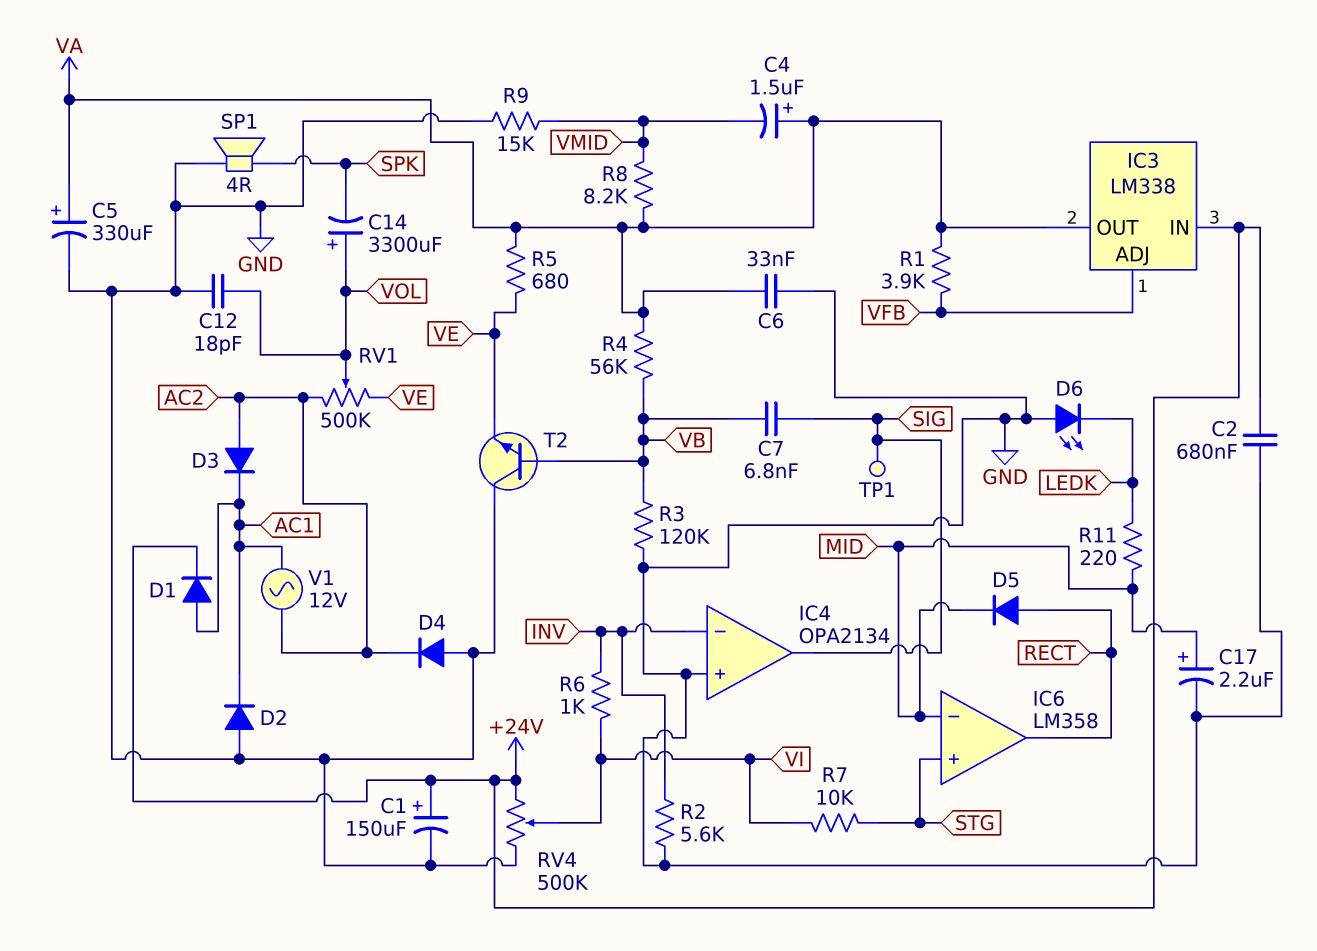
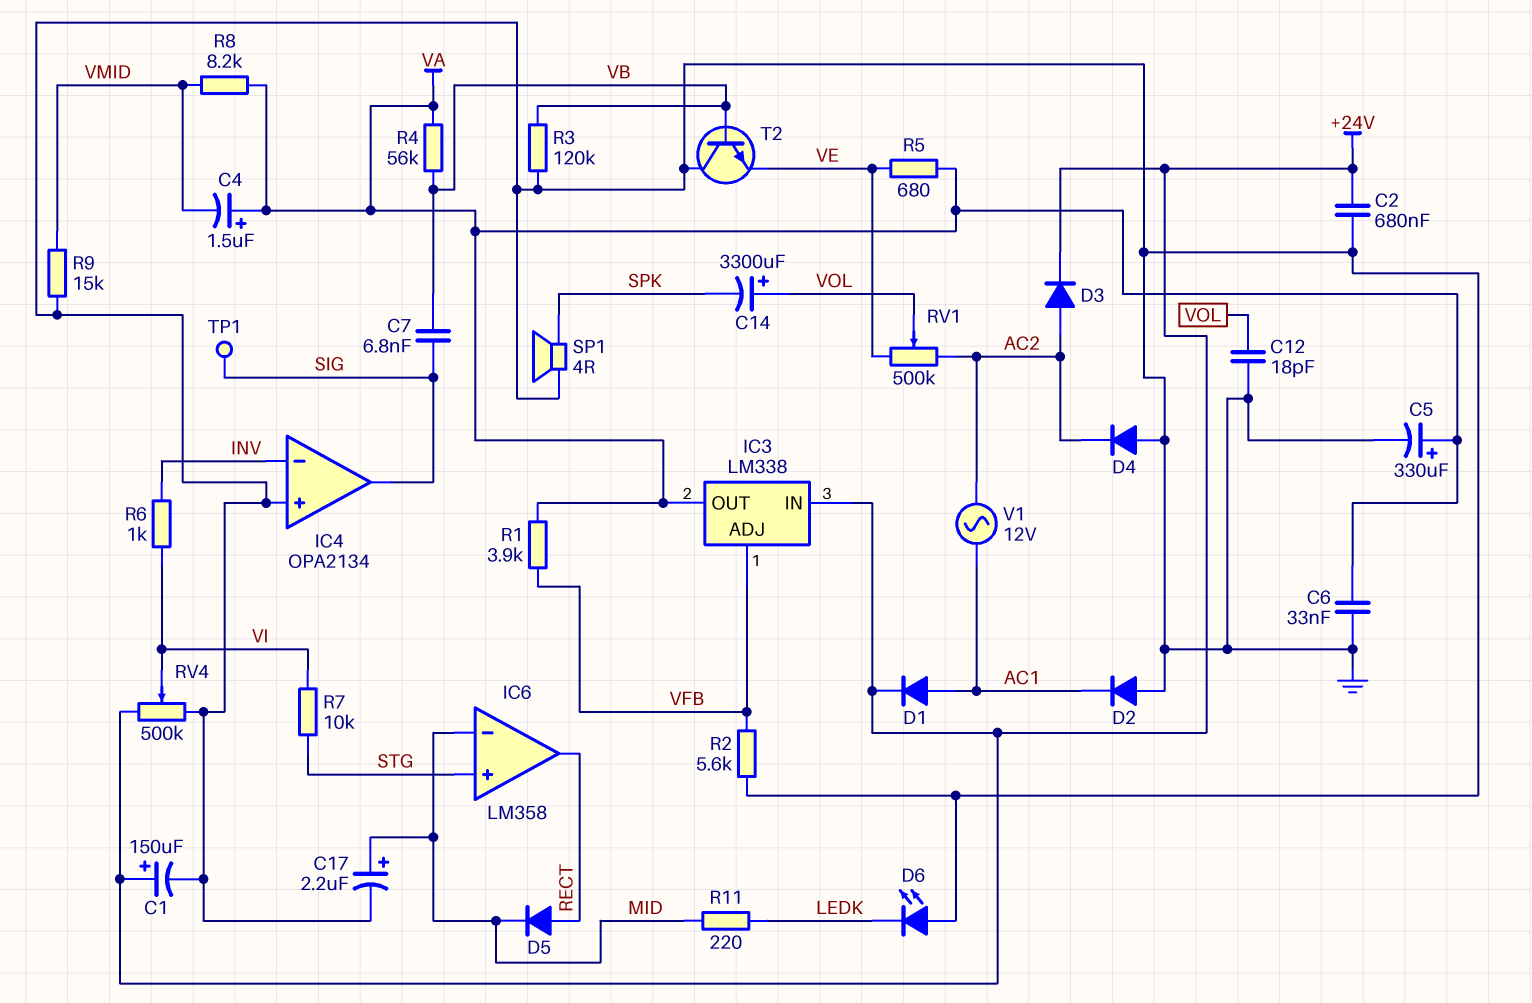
D3: diode (A AC2, K AC1) -> diode (A AC2, K +24V)
R2: 5.6k (GND, INV) -> 5.6k (GND, VFB)

